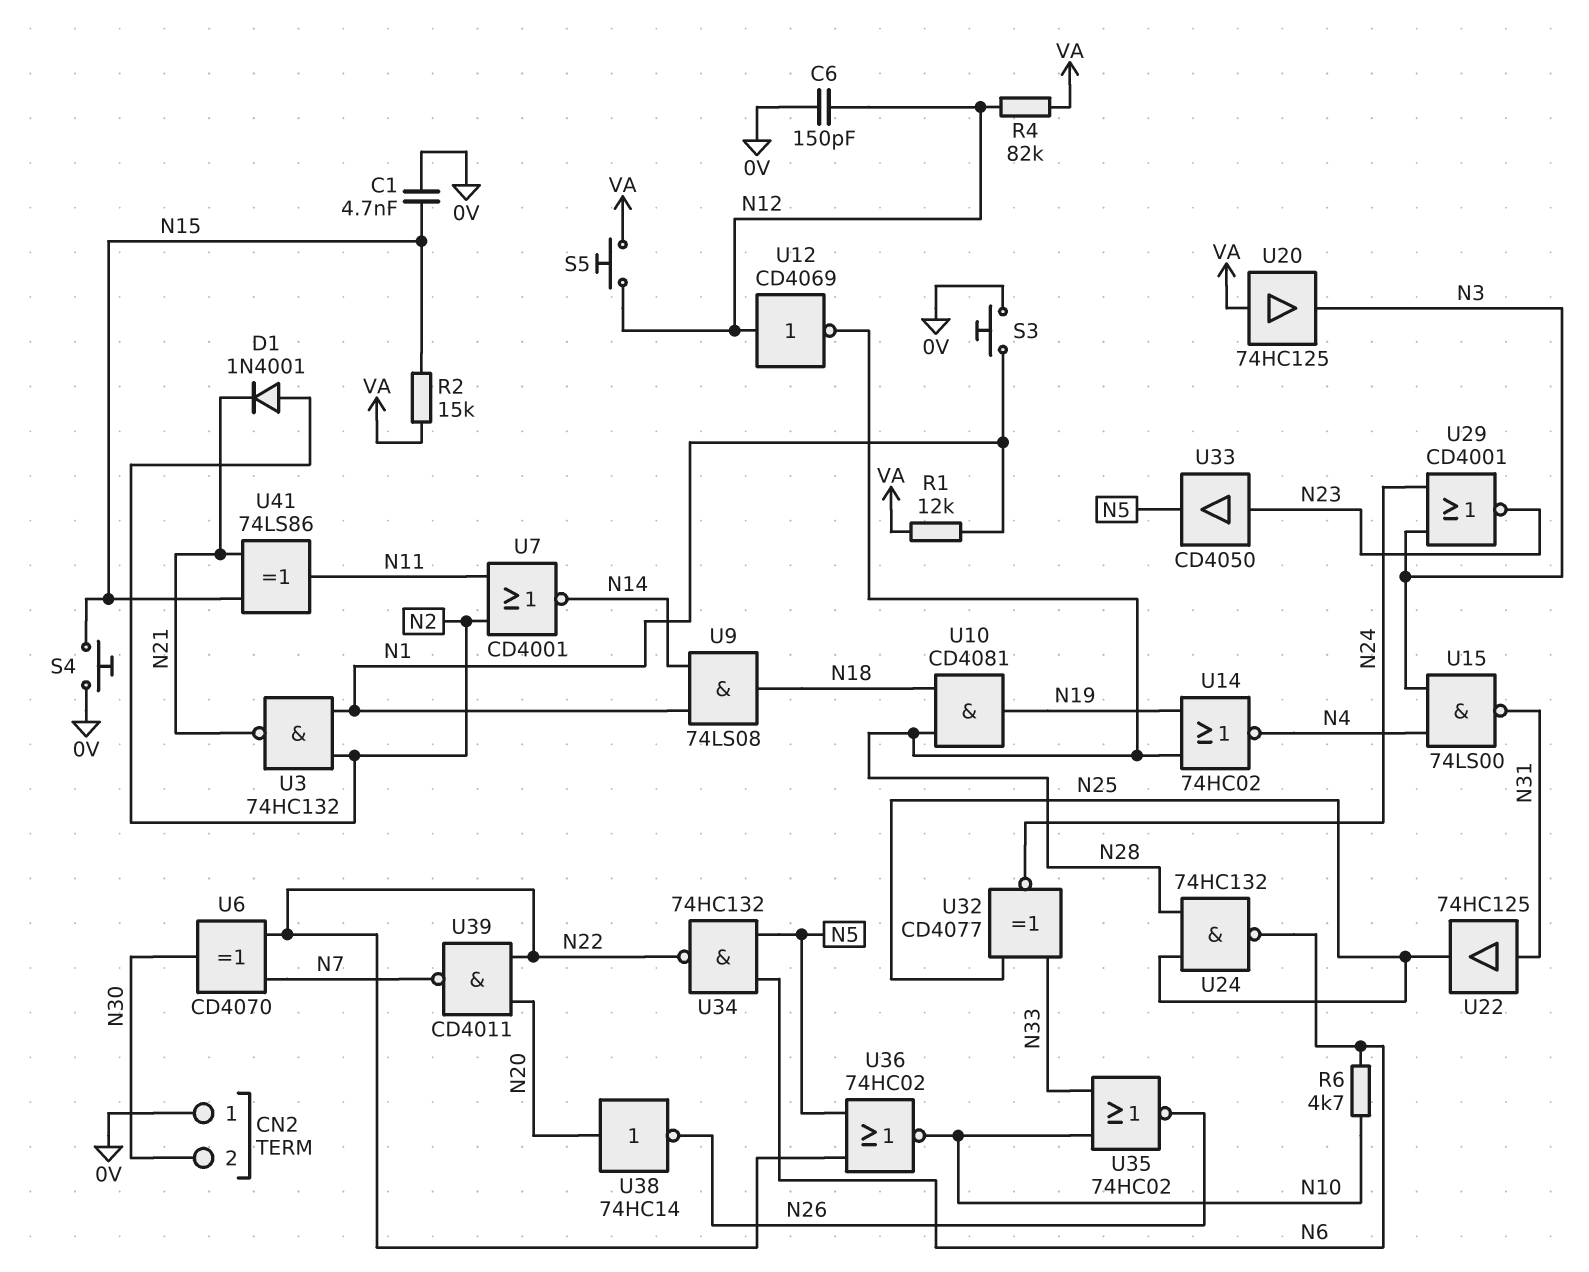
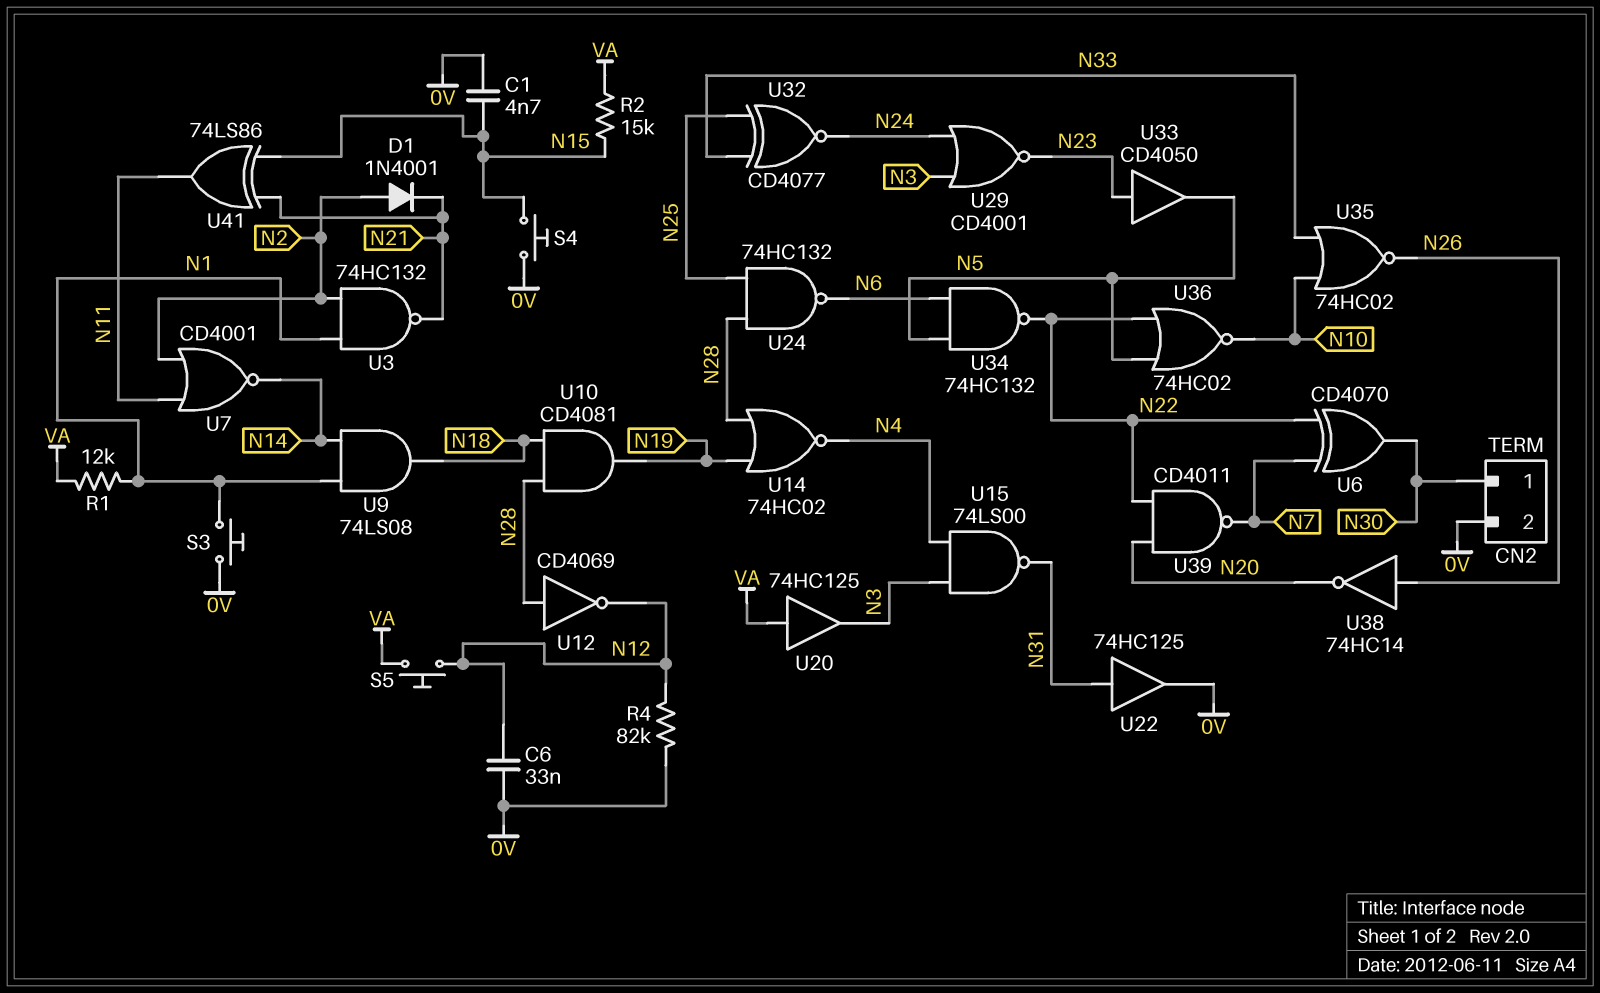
C6: 150pF (0V, N12) -> 33nF (0V, N12)
CN2 pin 1: 0V -> N30
CN2 pin 2: N30 -> 0V
R4: 82k (N12, VA) -> 82k (0V, N12)
R6: 4.7k (N6, N10) -> none
U12: NOT CD4069 (in N12, out N28) -> NOT CD4069 (in N28, out N12)
U22: buffer 74HC125 (in N31, out N25) -> buffer 74HC125 (in N31, out 0V)
U38: NOT 74HC14 (in N20, out N26) -> NOT 74HC14 (in N26, out N20)

